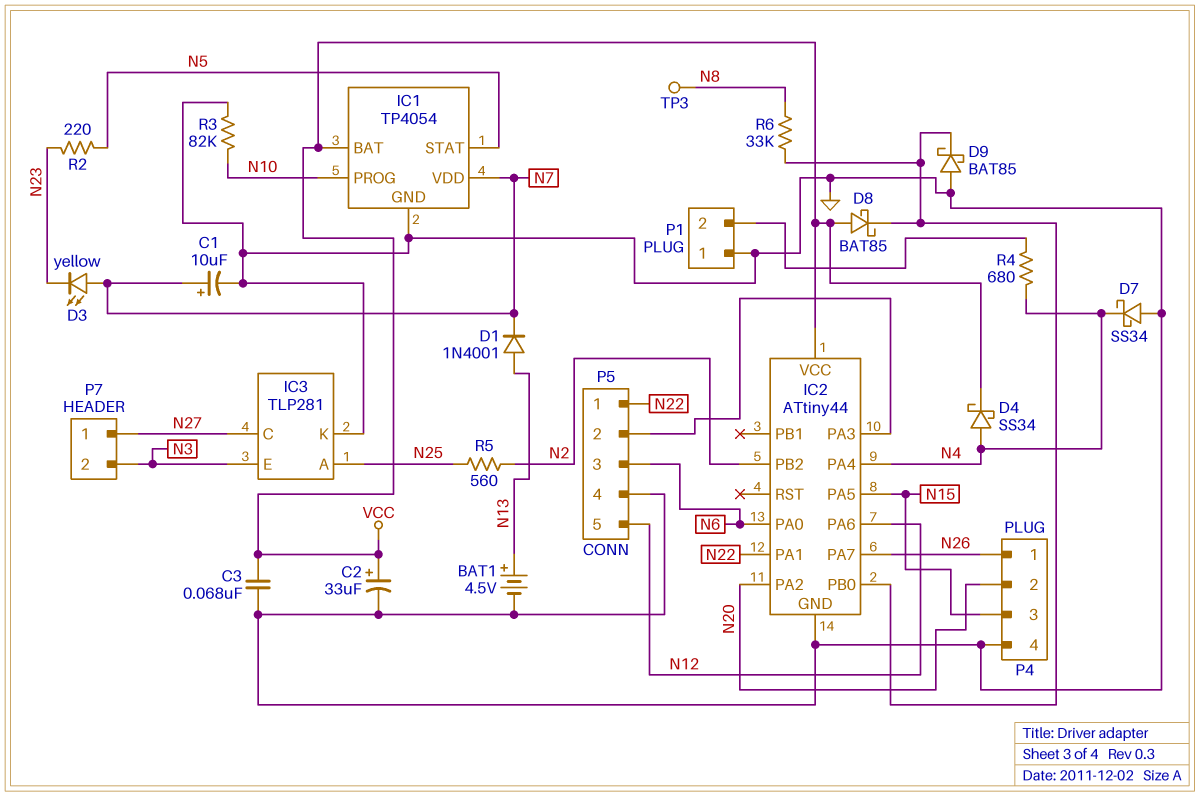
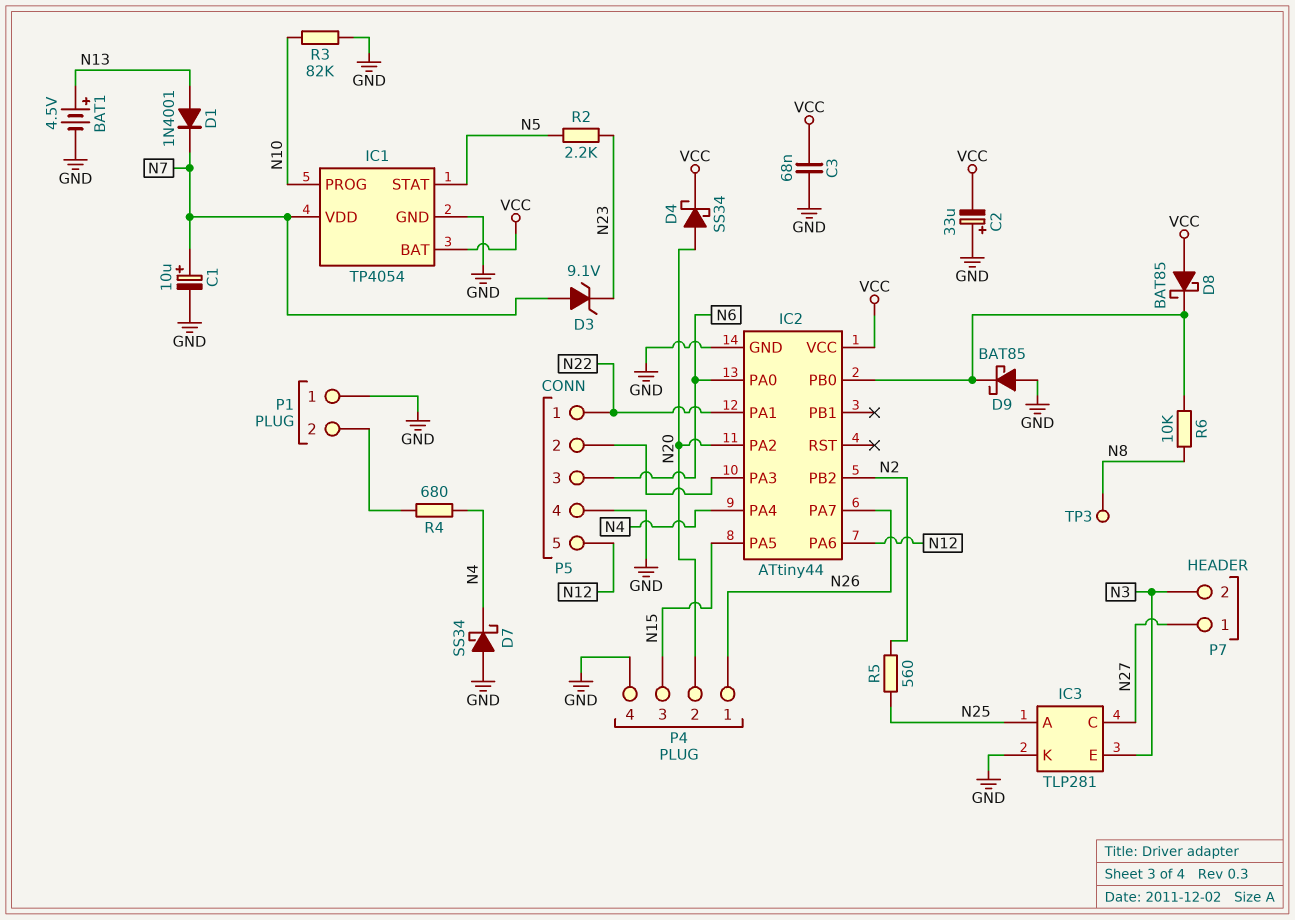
C2: 33uF (plus VCC, minus GND) -> 33uF (plus GND, minus VCC)
D3: LED yellow (A N7, K N23) -> zener 9.1V (A N7, K N23)
D4: schottky SS34 (A N4, K VCC) -> schottky SS34 (A N20, K VCC)
R2: 220 (N5, N23) -> 2.2k (N5, N23)
R6: 33k (IC2/PB0, N8) -> 10k (IC2/PB0, N8)

